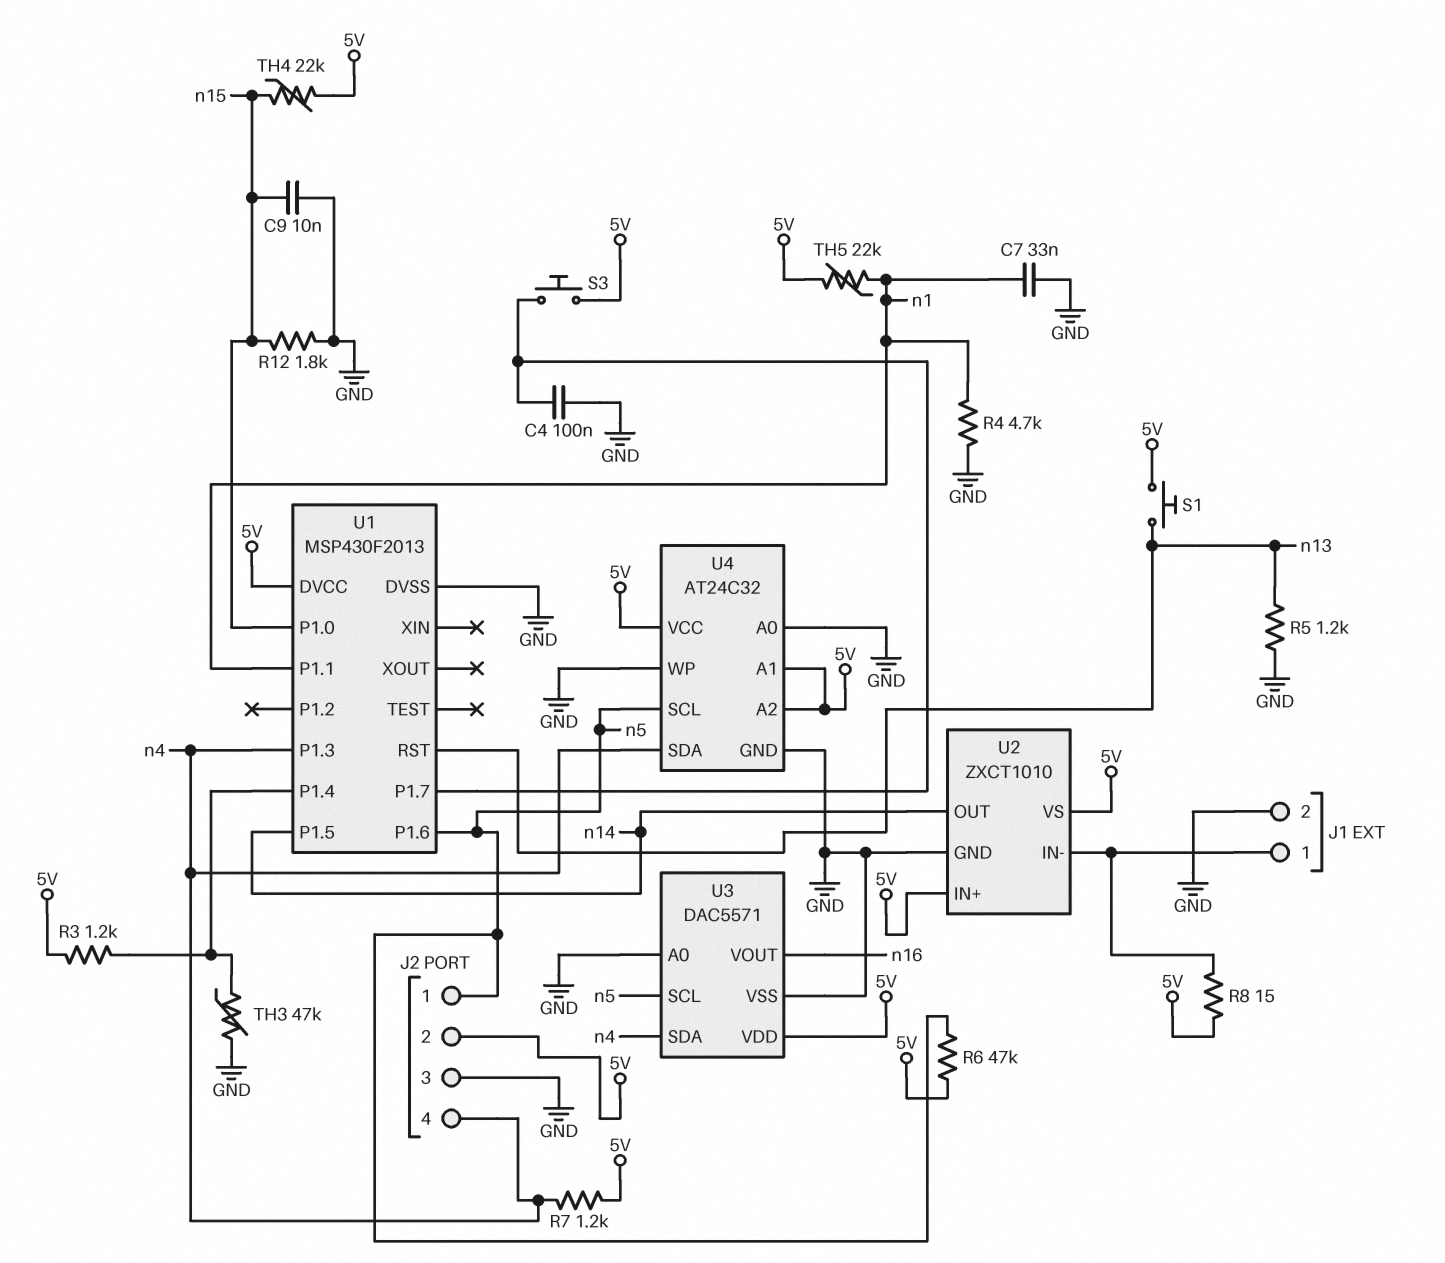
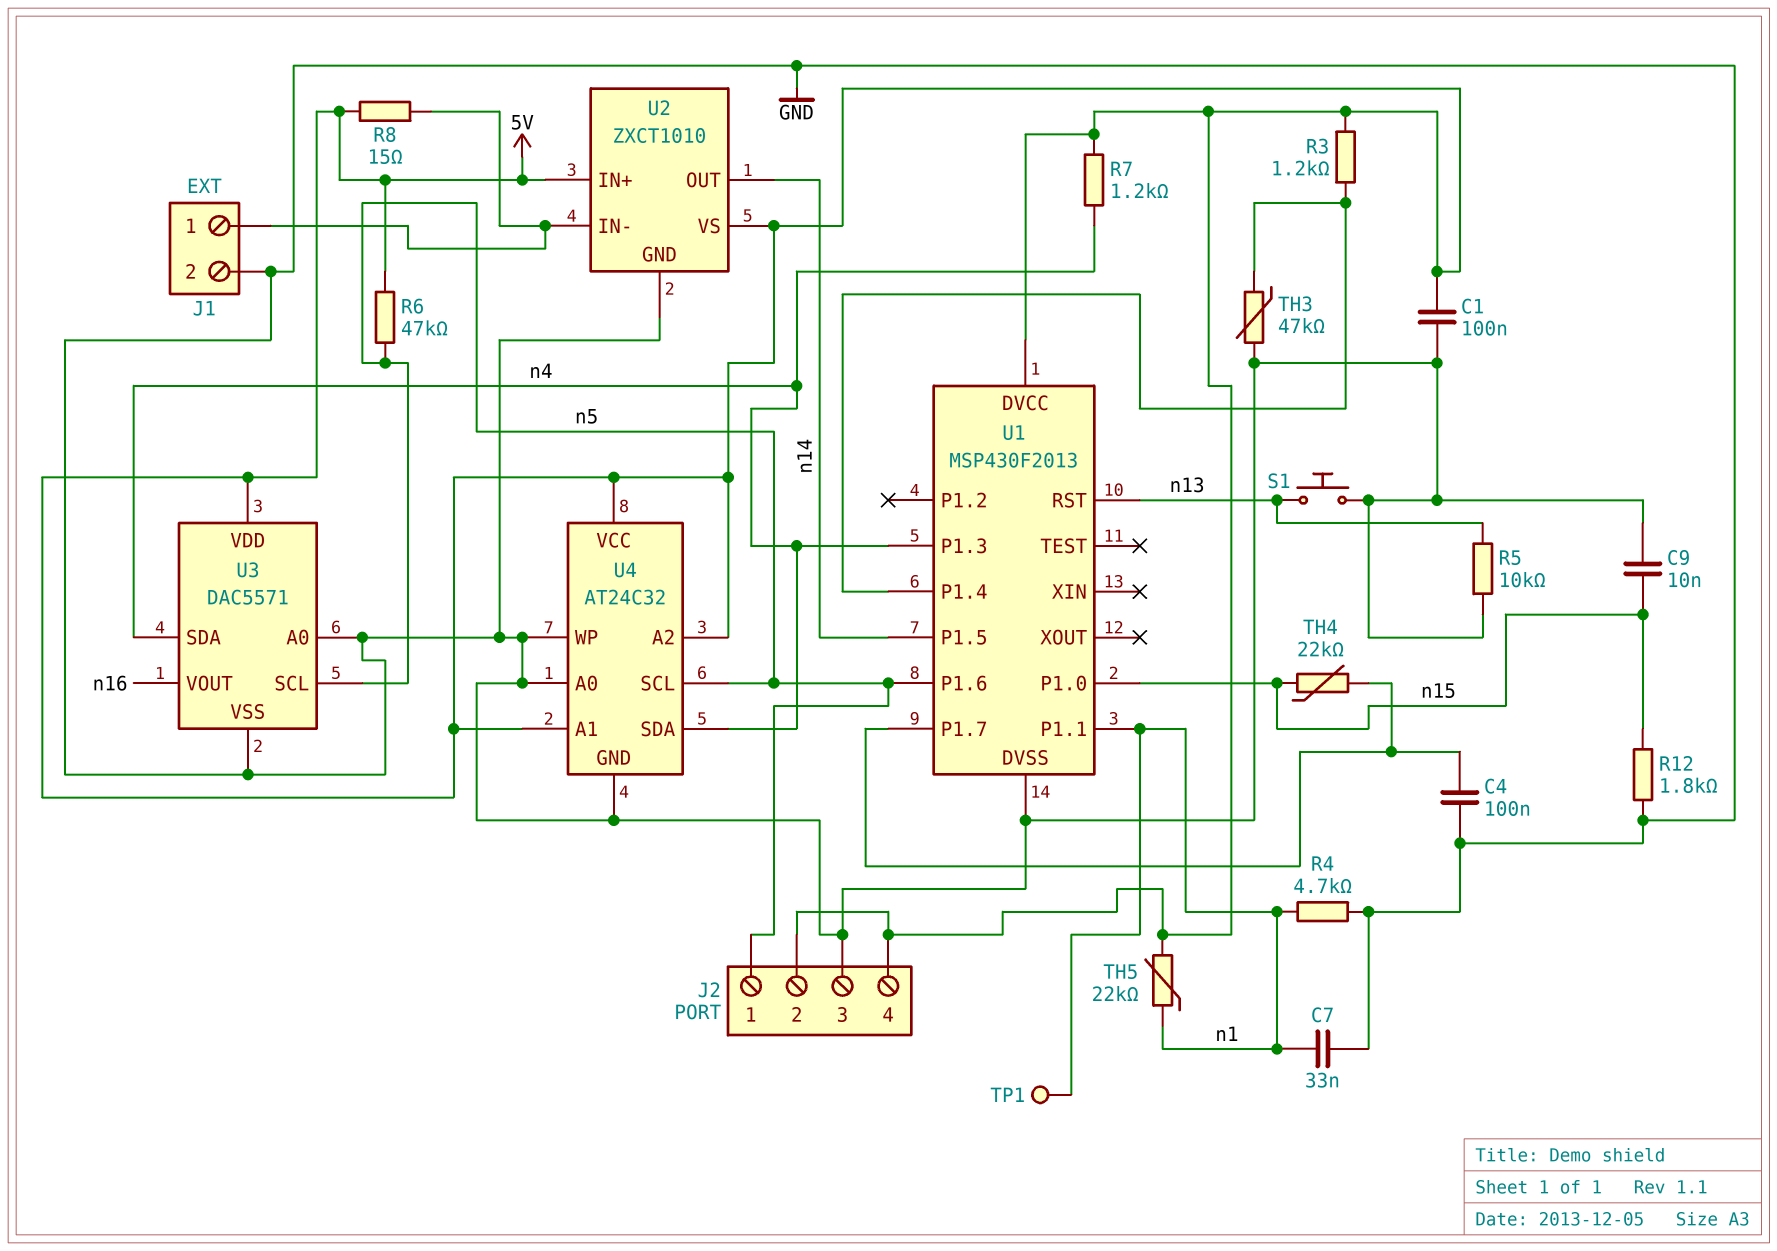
C1: none -> 100nF (5V, GND)
J2 pin 4: n4 -> 5V
R5: 1.2k (GND, n13) -> 10k (GND, n13)
S1: button (5V, n13) -> button (GND, n13)
S3: button (5V, U1/P1.7) -> none
TH4: 22k (5V, n15) -> 22k (U1/P1.7, n15)
TP1: none -> test point (n1)

